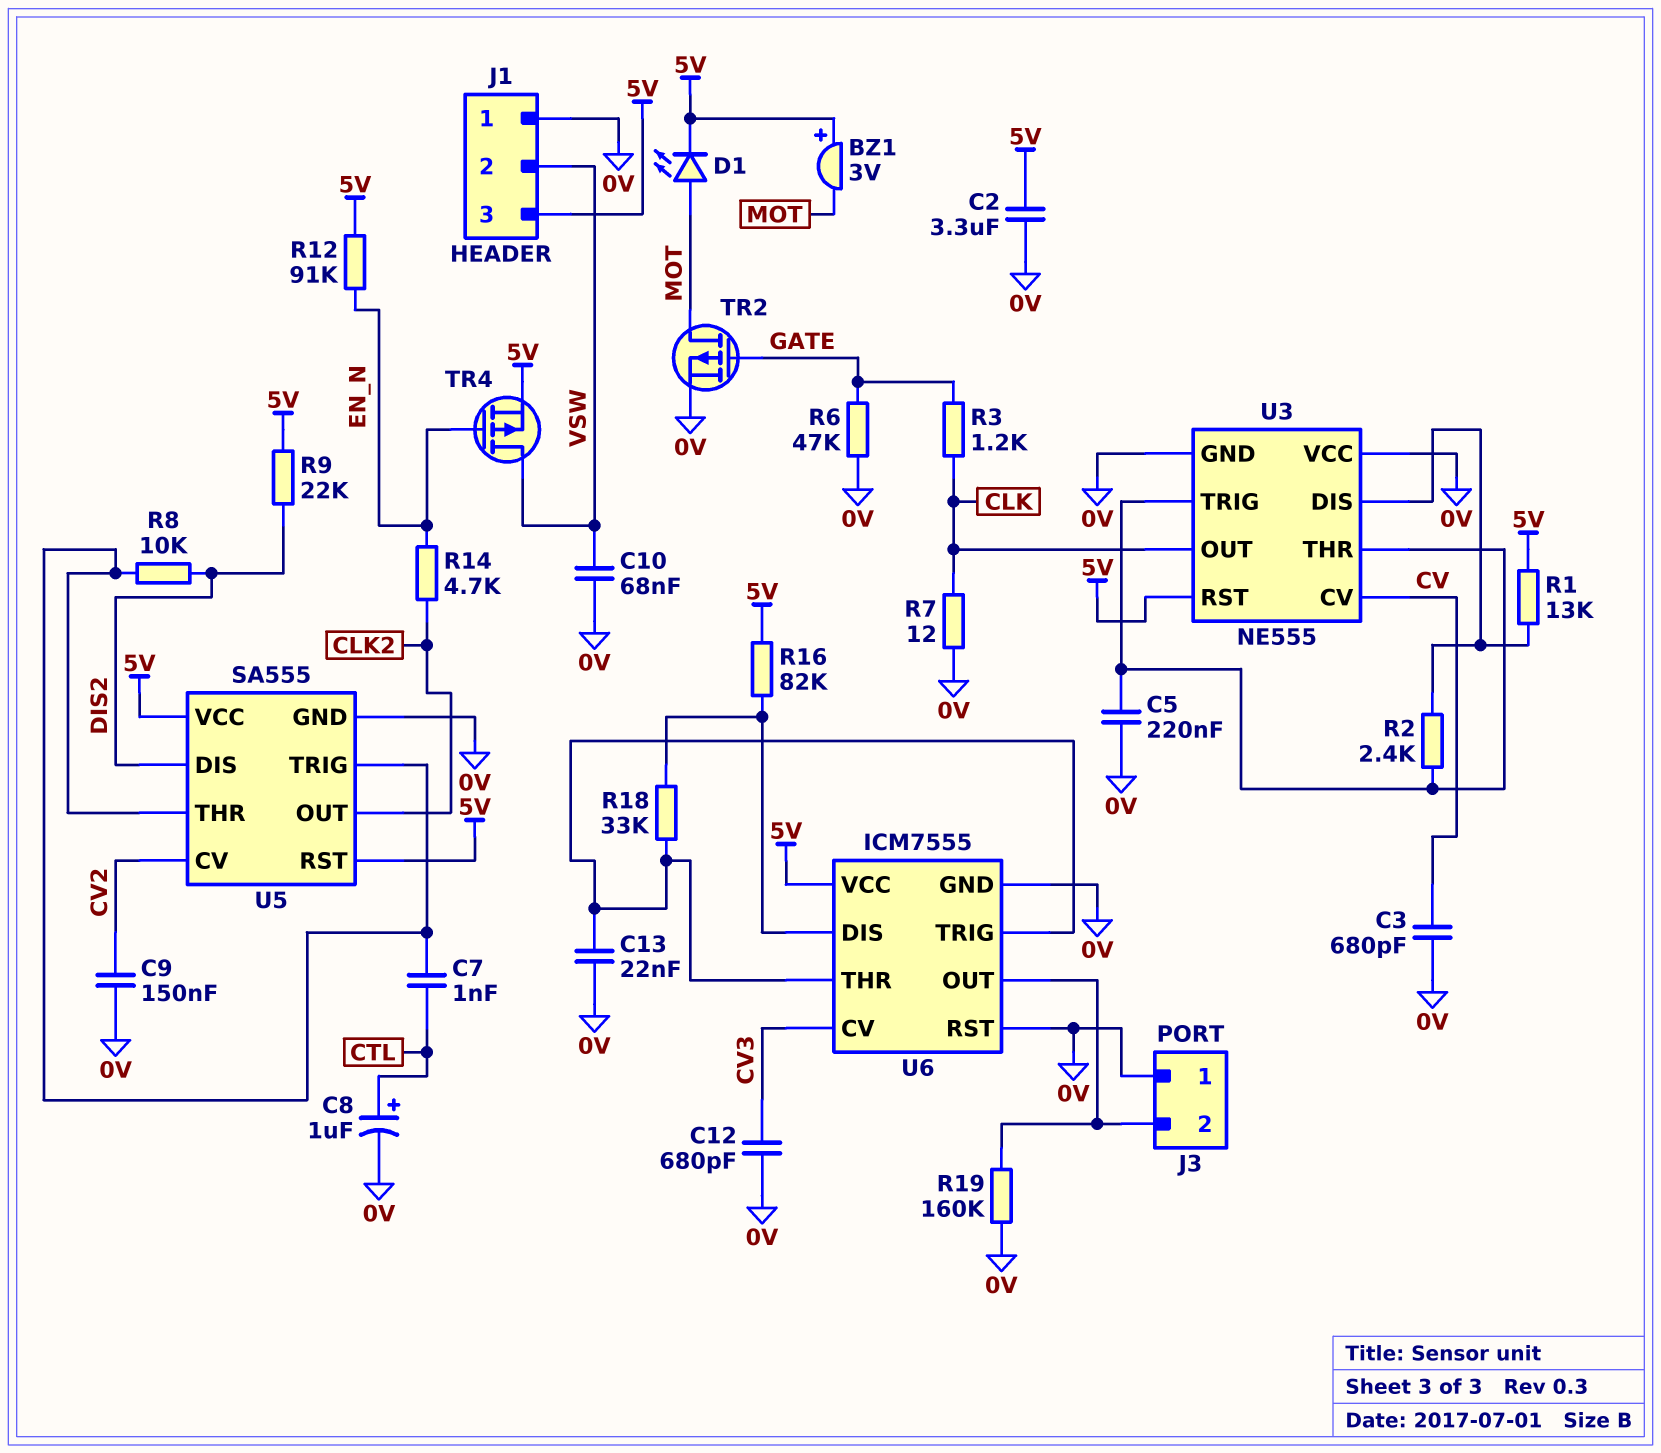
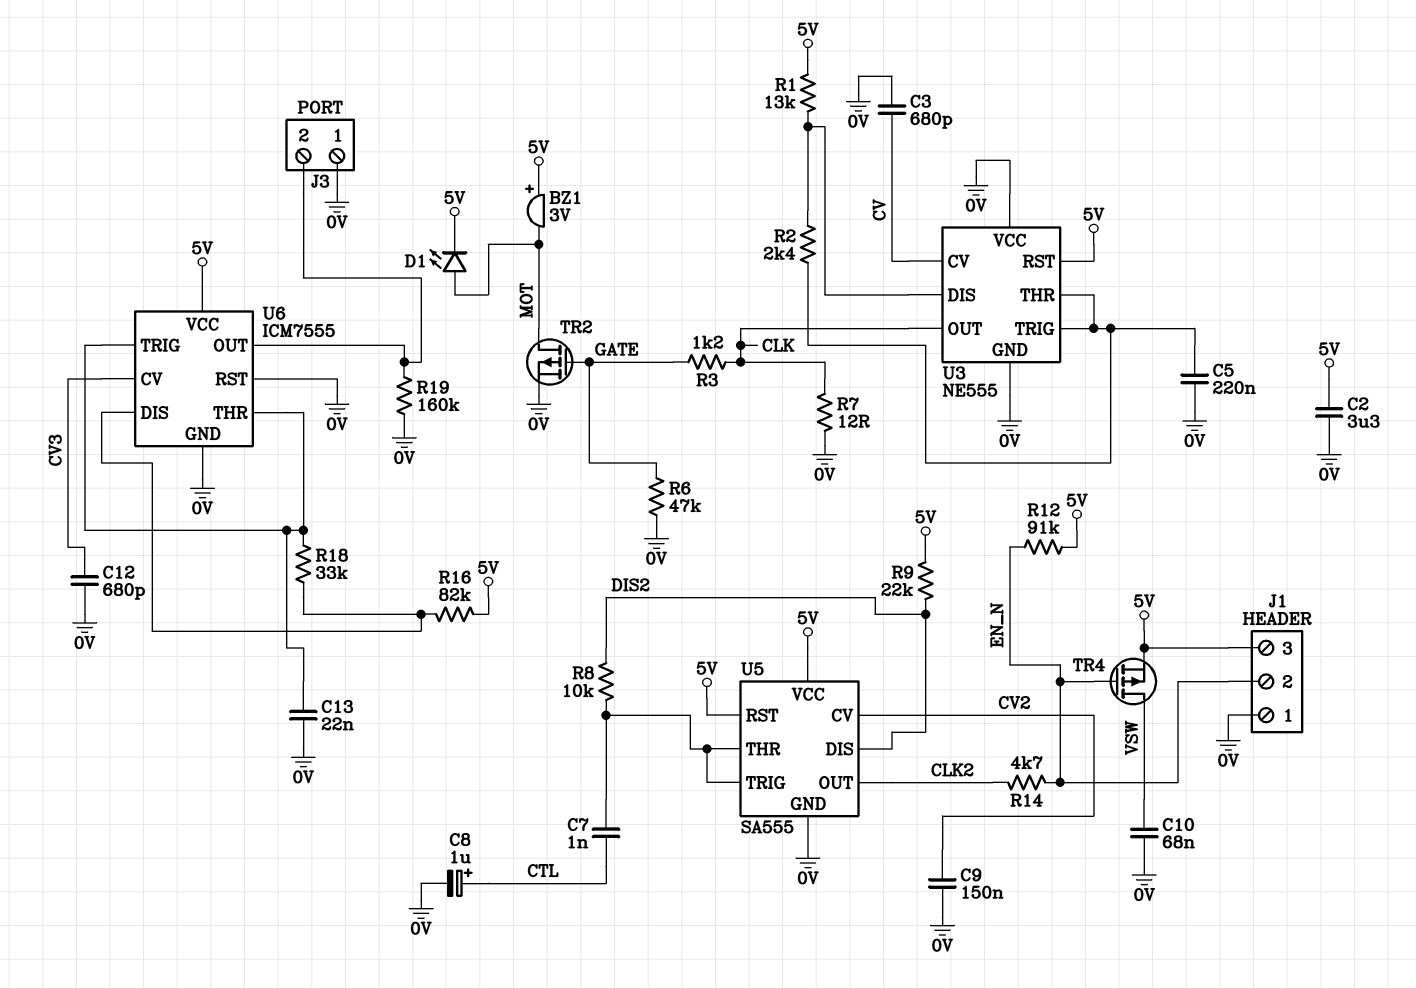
J1 pin 2: VSW -> EN_N

